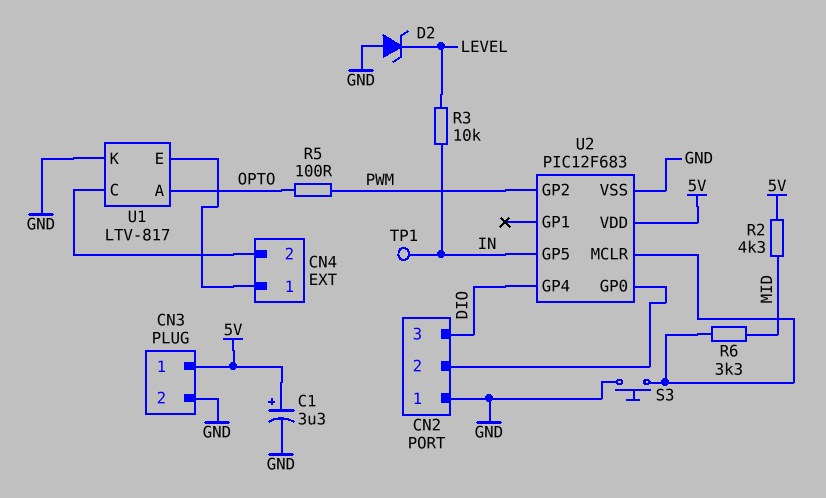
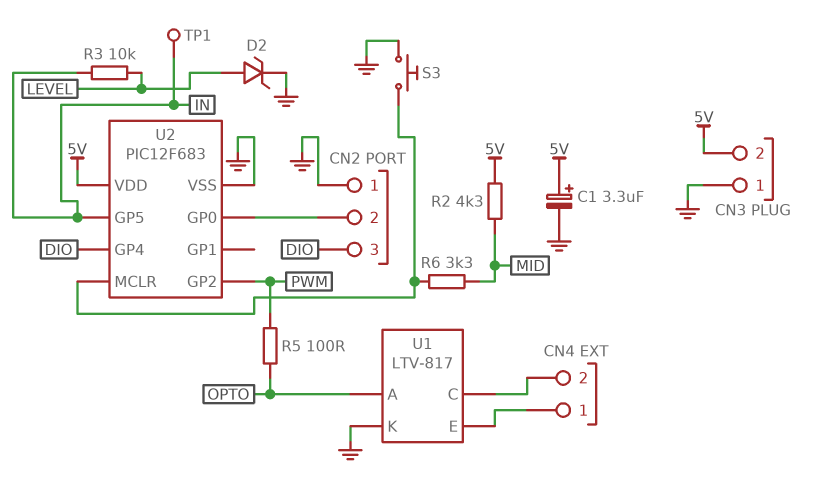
CN3 pin 1: 5V -> GND
CN3 pin 2: GND -> 5V
D2: zener (A GND, K LEVEL) -> zener (A LEVEL, K GND)

